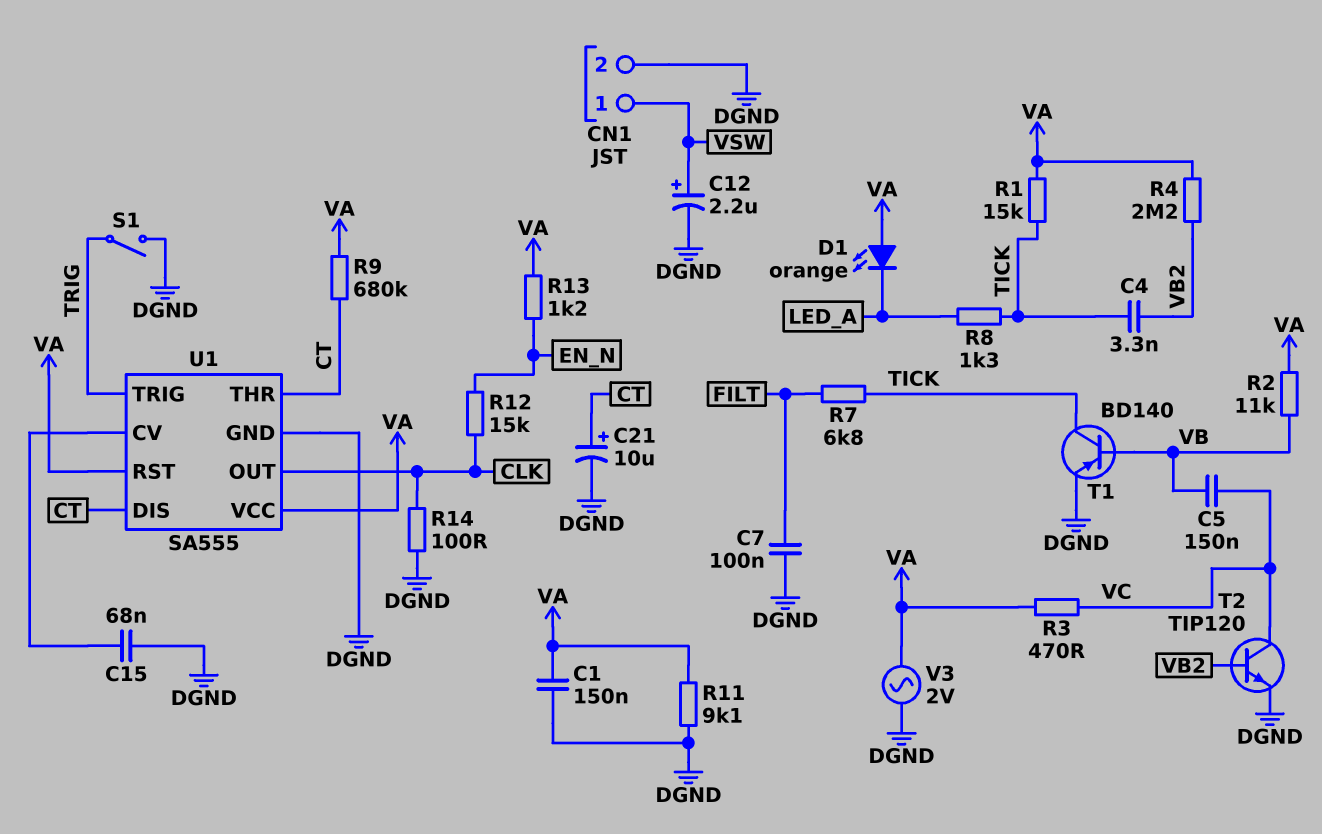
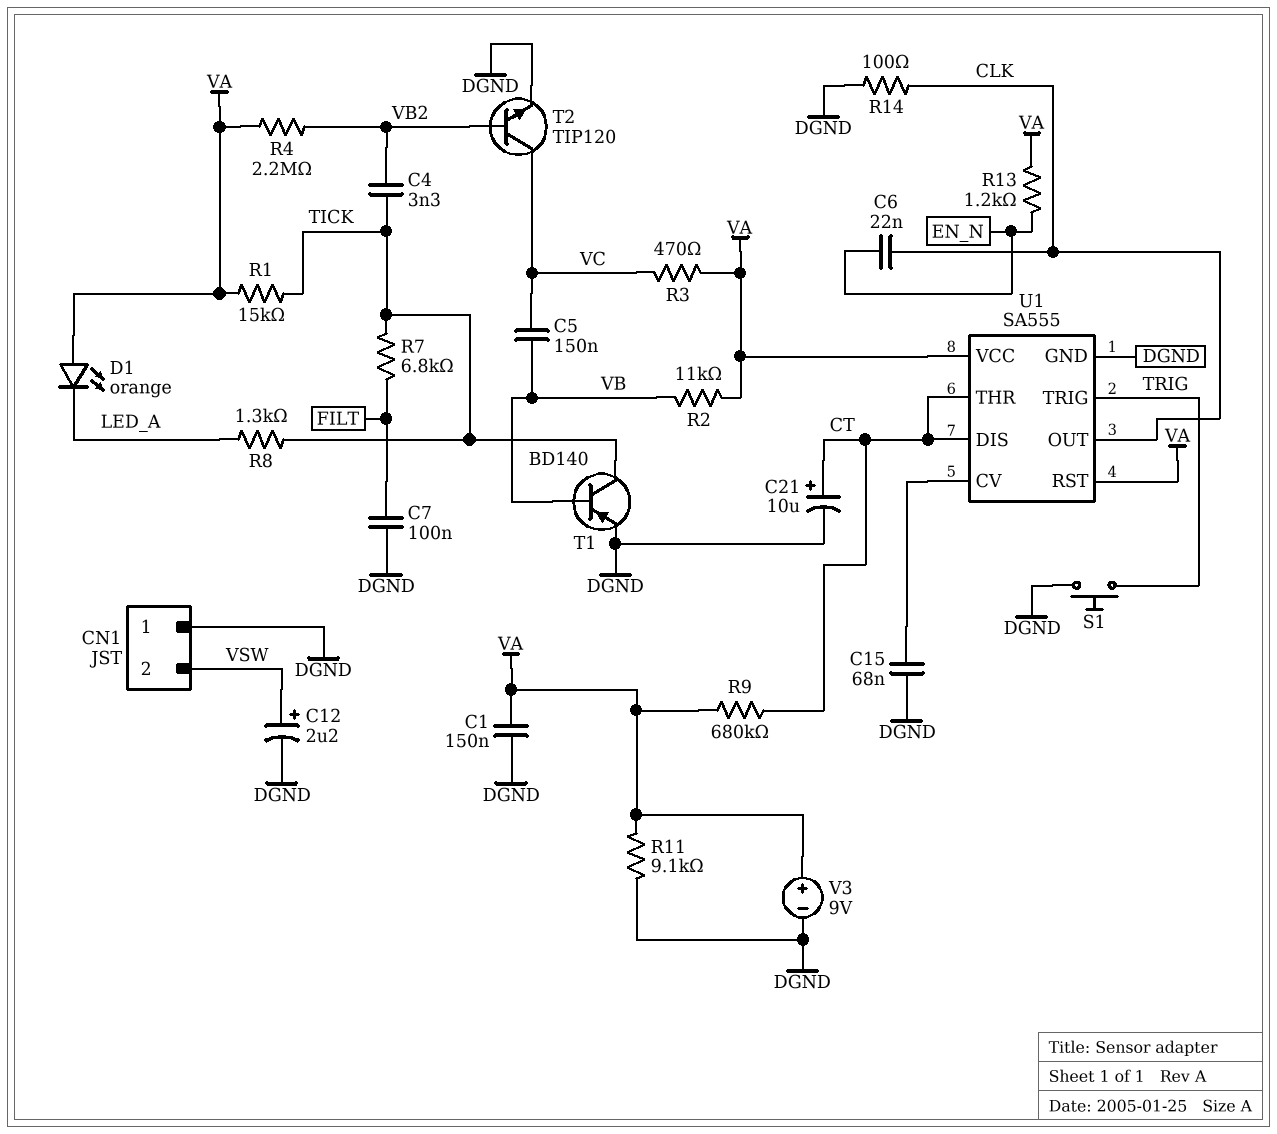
C6: none -> 22nF (CLK, EN_N)
CN1 pin 1: VSW -> DGND
CN1 pin 2: DGND -> VSW
R12: 15k (CLK, EN_N) -> none
S1: switch (DGND, TRIG) -> button (DGND, TRIG)
V3: AC 2V (DGND, VA) -> 9V (plus VA, minus DGND)

